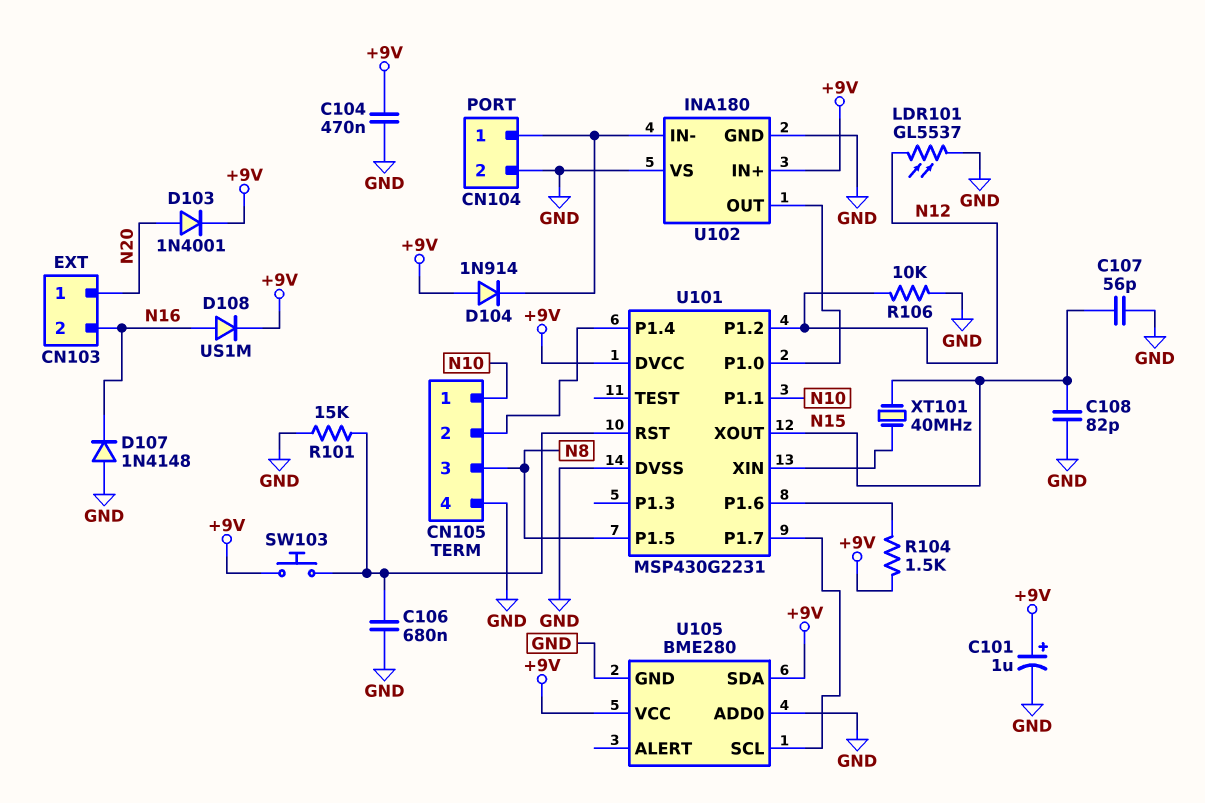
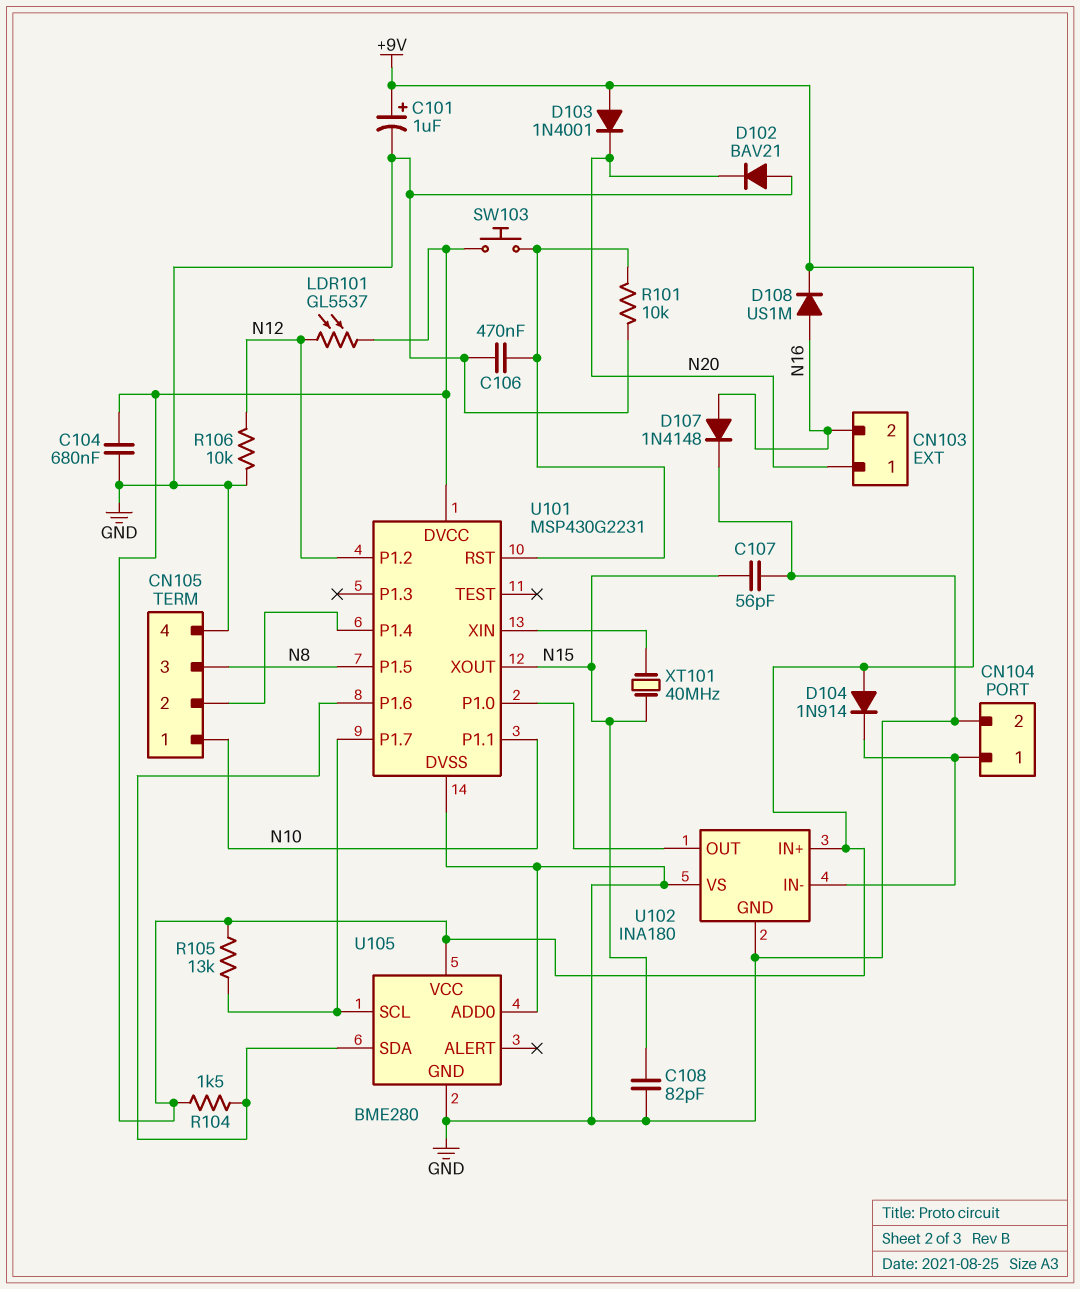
C104: 470nF (+9V, GND) -> 680nF (+9V, GND)
C106: 680nF (GND, U101/RST) -> 470nF (GND, U101/RST)
D102: none -> diode BAV21 (A GND, K N20)
D103: diode 1N4001 (A N20, K +9V) -> diode 1N4001 (A +9V, K N20)
D107: diode 1N4148 (A GND, K N16) -> diode 1N4148 (A N16, K GND)
LDR101: GL5537 (GND, N12) -> GL5537 (+9V, N12)
R101: 15k (GND, U101/RST) -> 10k (GND, U101/RST)
R105: none -> 13k (+9V, U101/P1.7)
U105 pin SDA: +9V -> U101/P1.6

